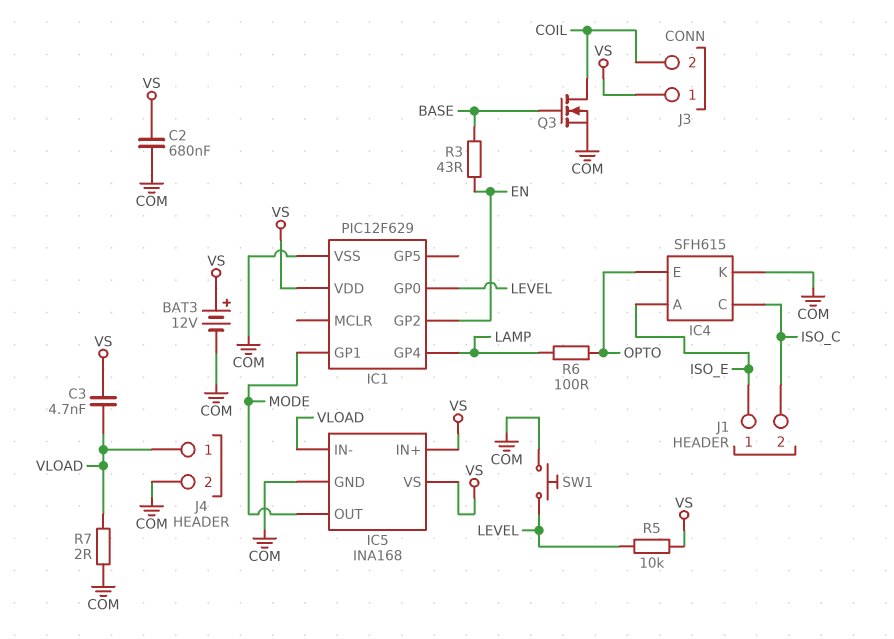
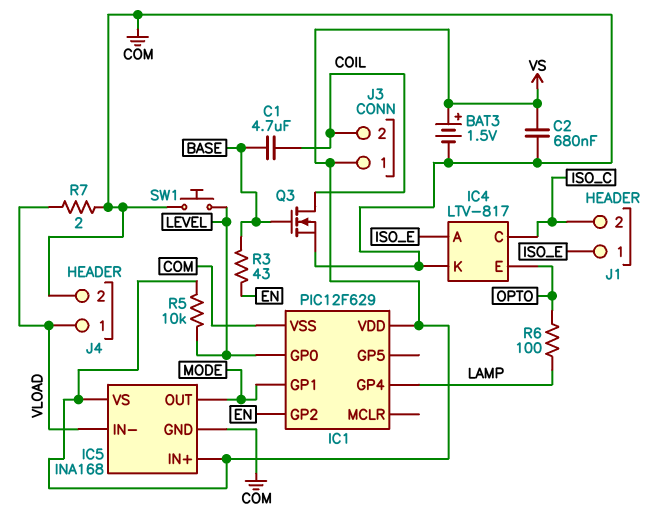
BAT3: 12V (plus VS, minus COM) -> 1.5V (plus VS, minus COM)
C1: none -> 4.7uF (BASE, COIL)
C3: 4.7nF (VLOAD, VS) -> none
IC4: SFH615 -> LTV-817

